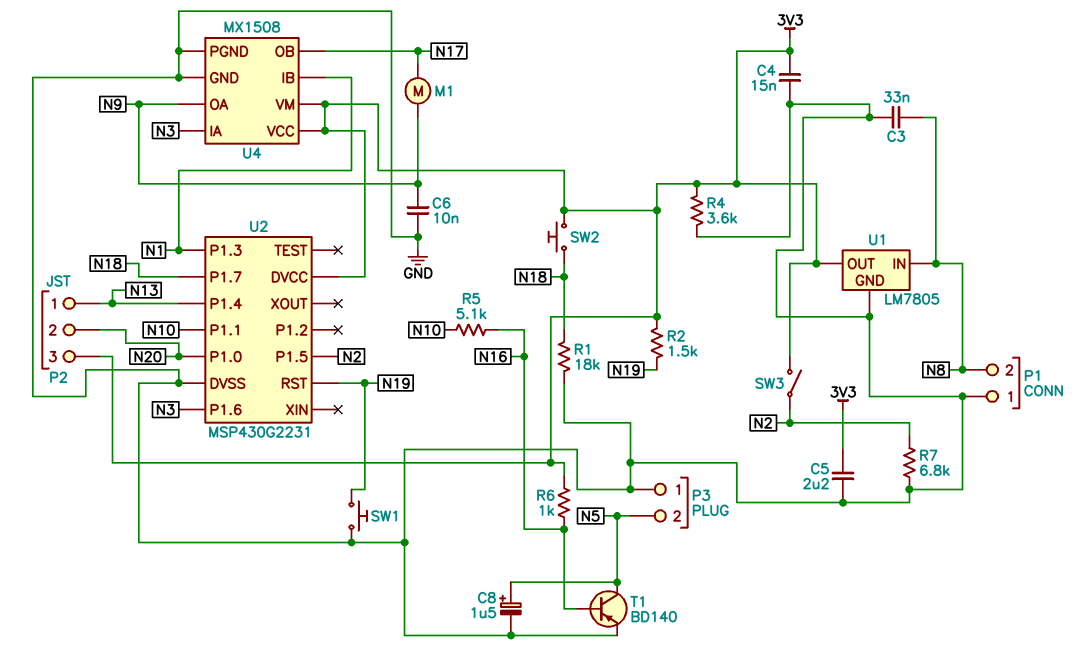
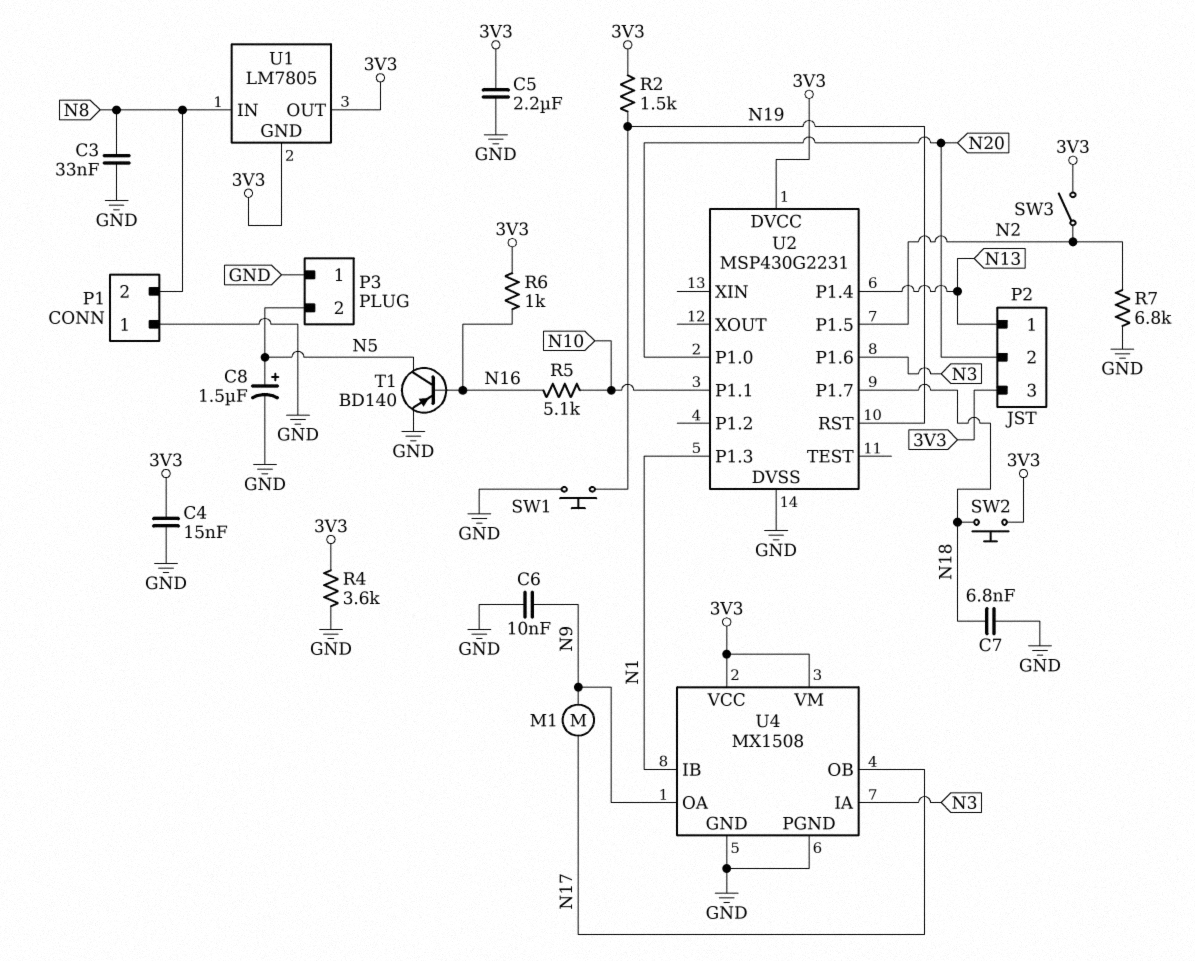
C7: none -> 6.8nF (GND, N18)
R1: 18k (GND, N18) -> none
U1 pin GND: GND -> 3V3

